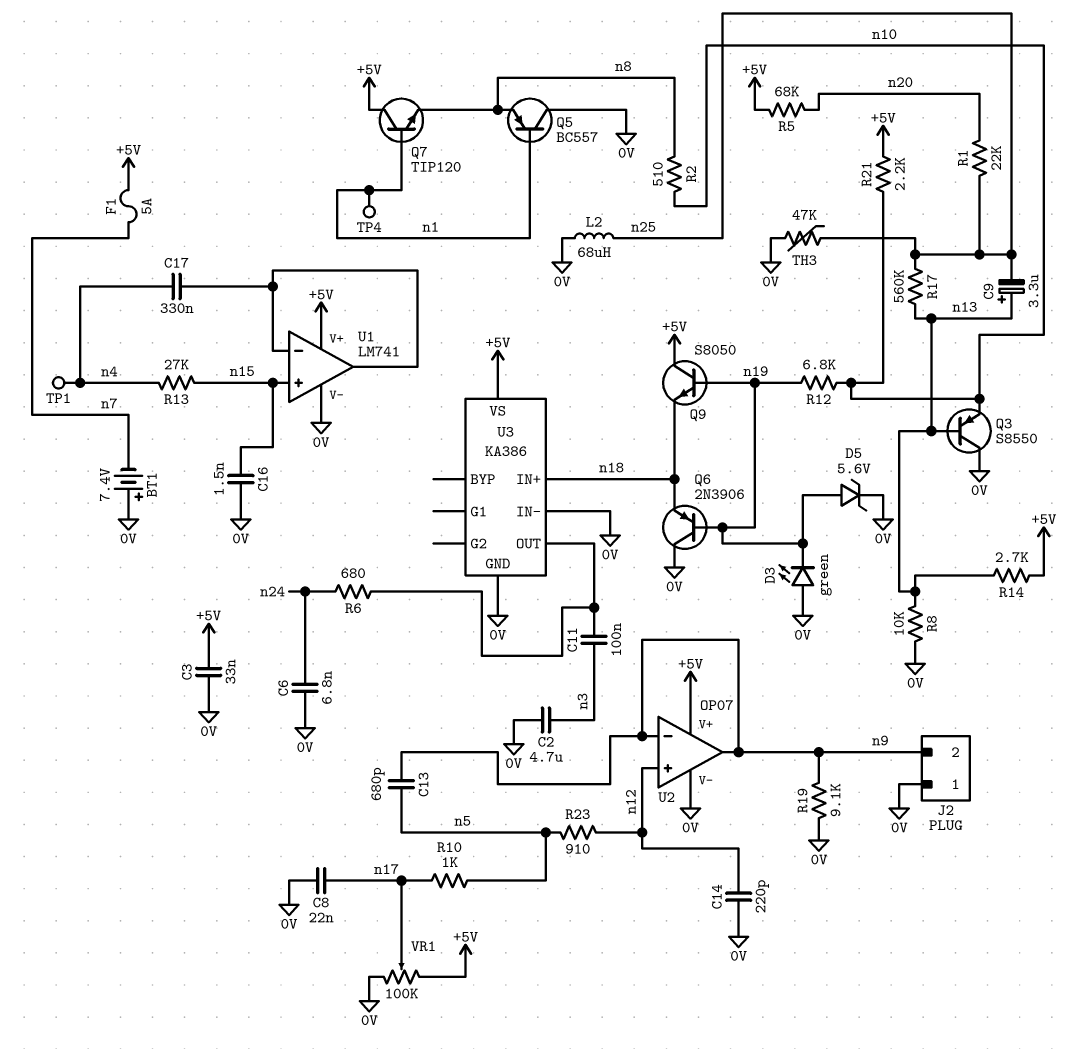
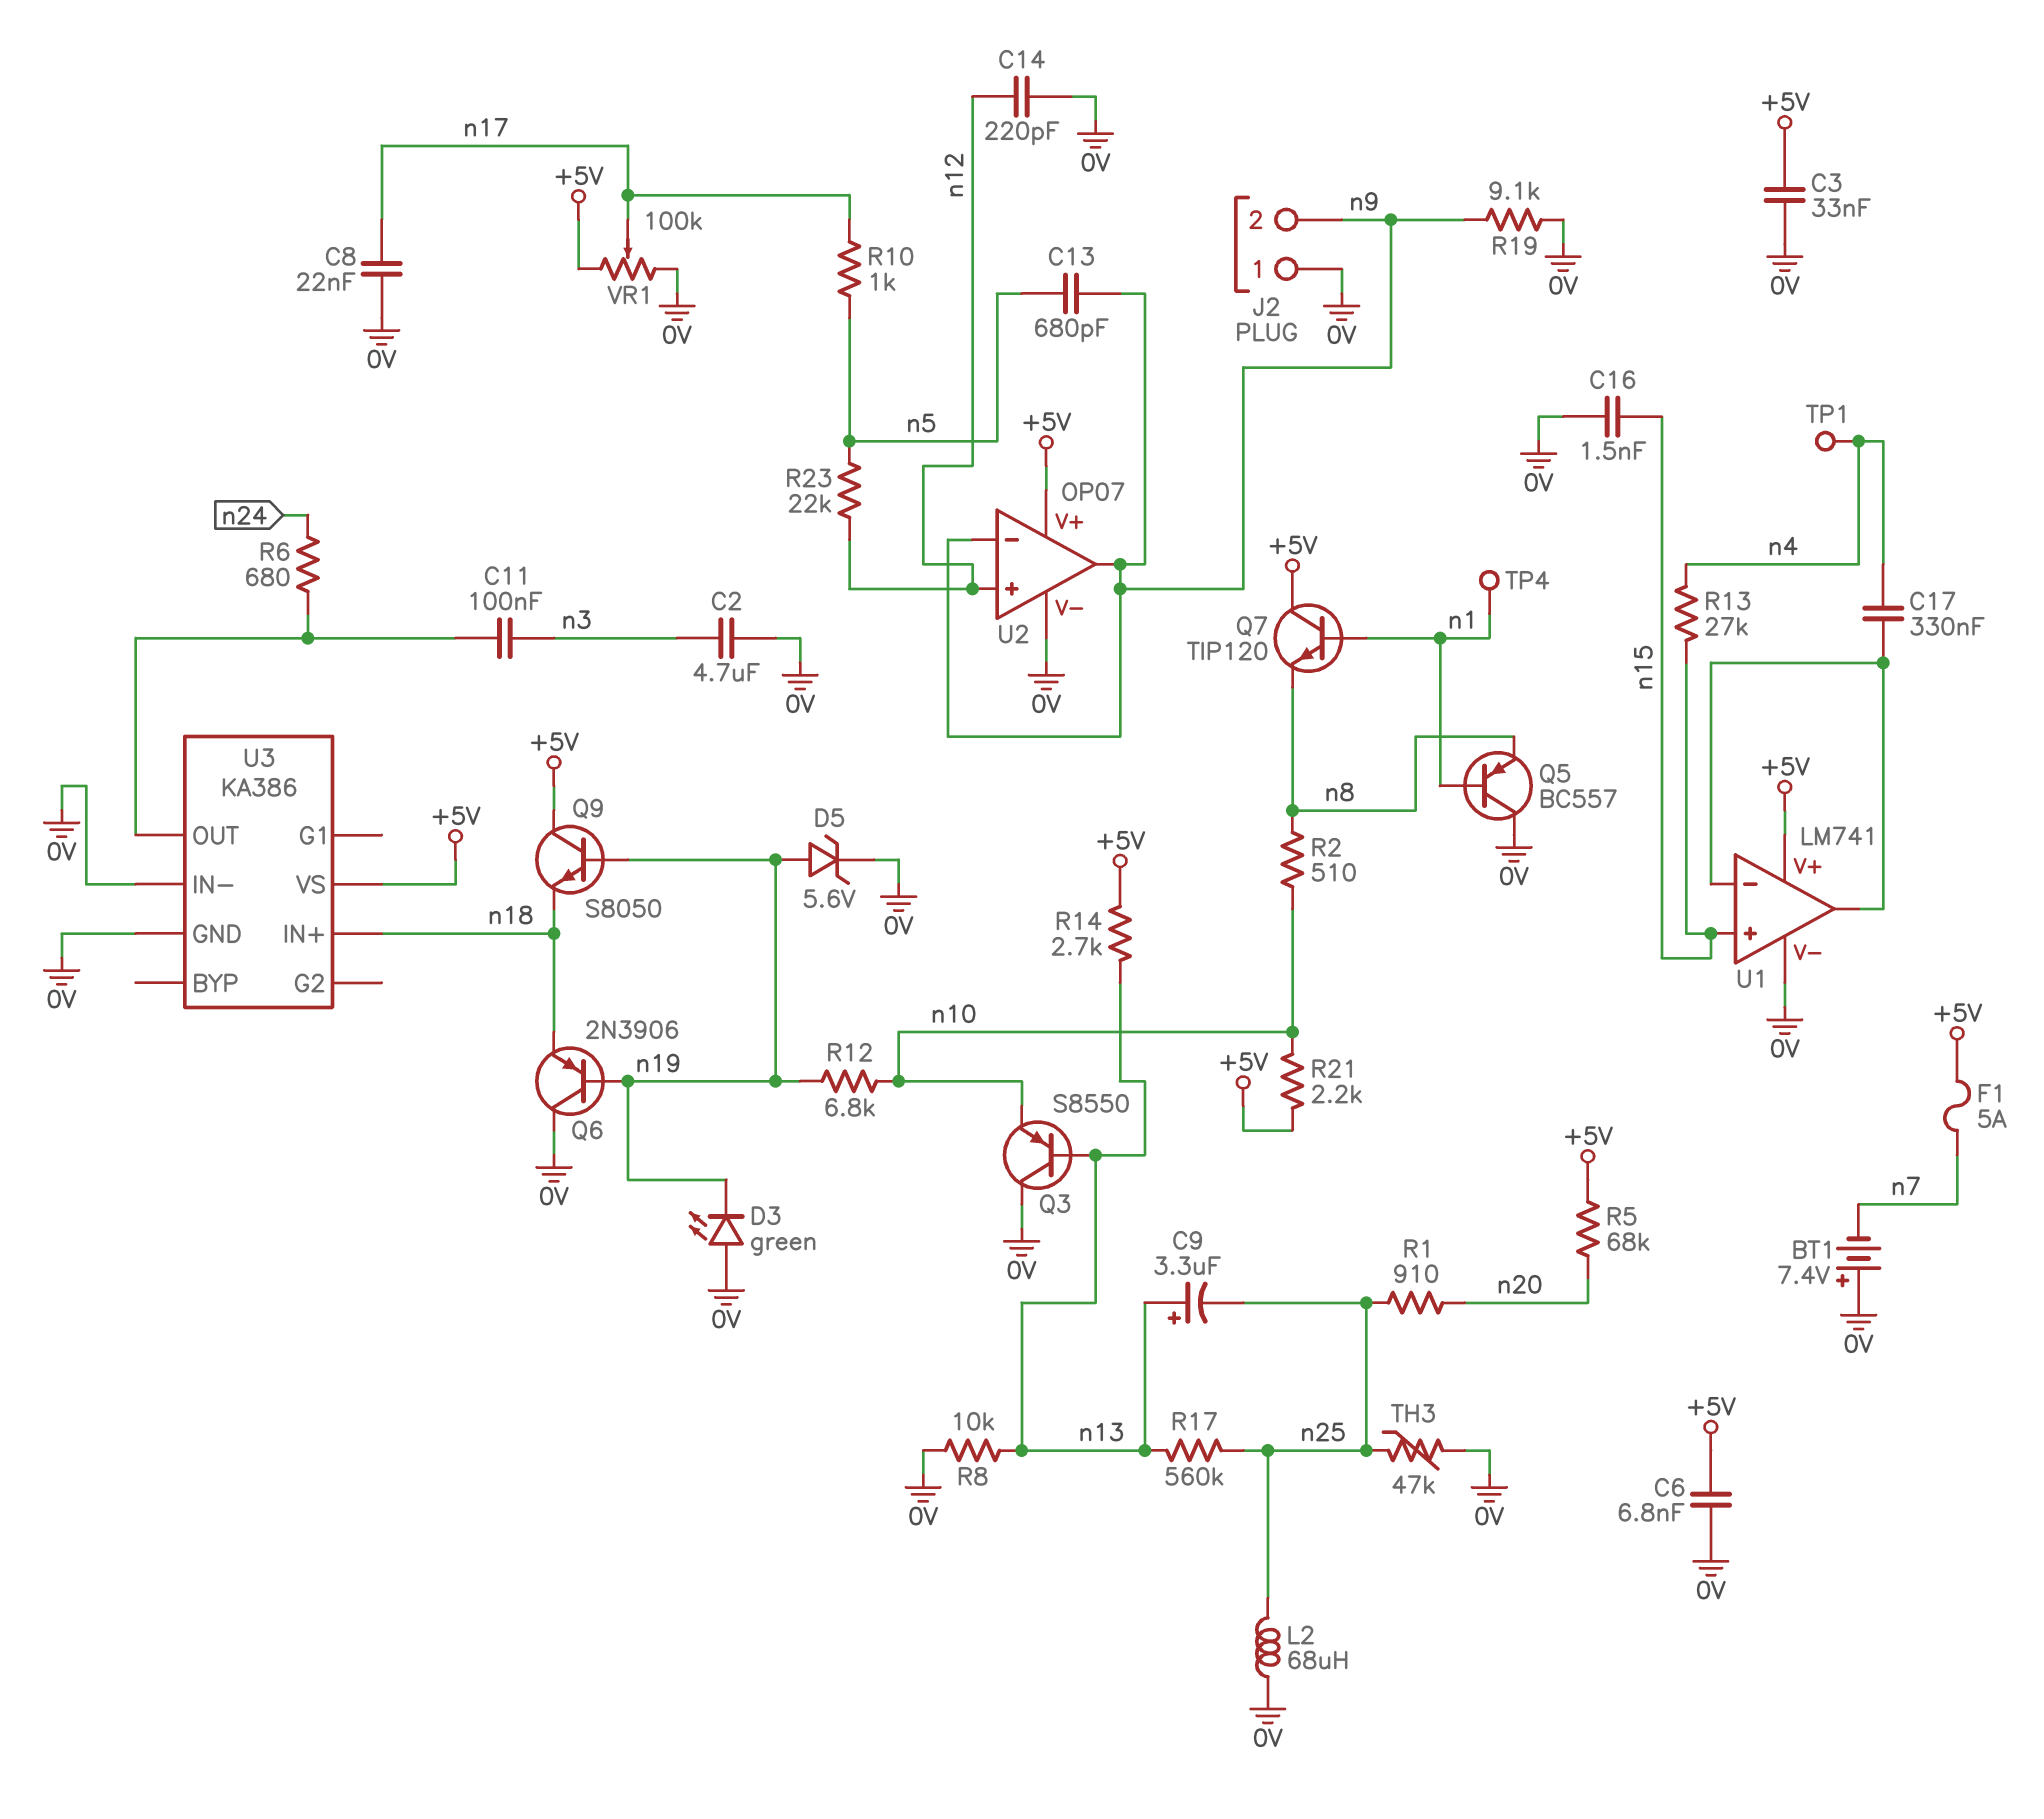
C6: 6.8nF (0V, n24) -> 6.8nF (+5V, 0V)
R1: 22k (n20, n25) -> 910 (n20, n25)
R23: 910 (n5, n12) -> 22k (n5, n12)

